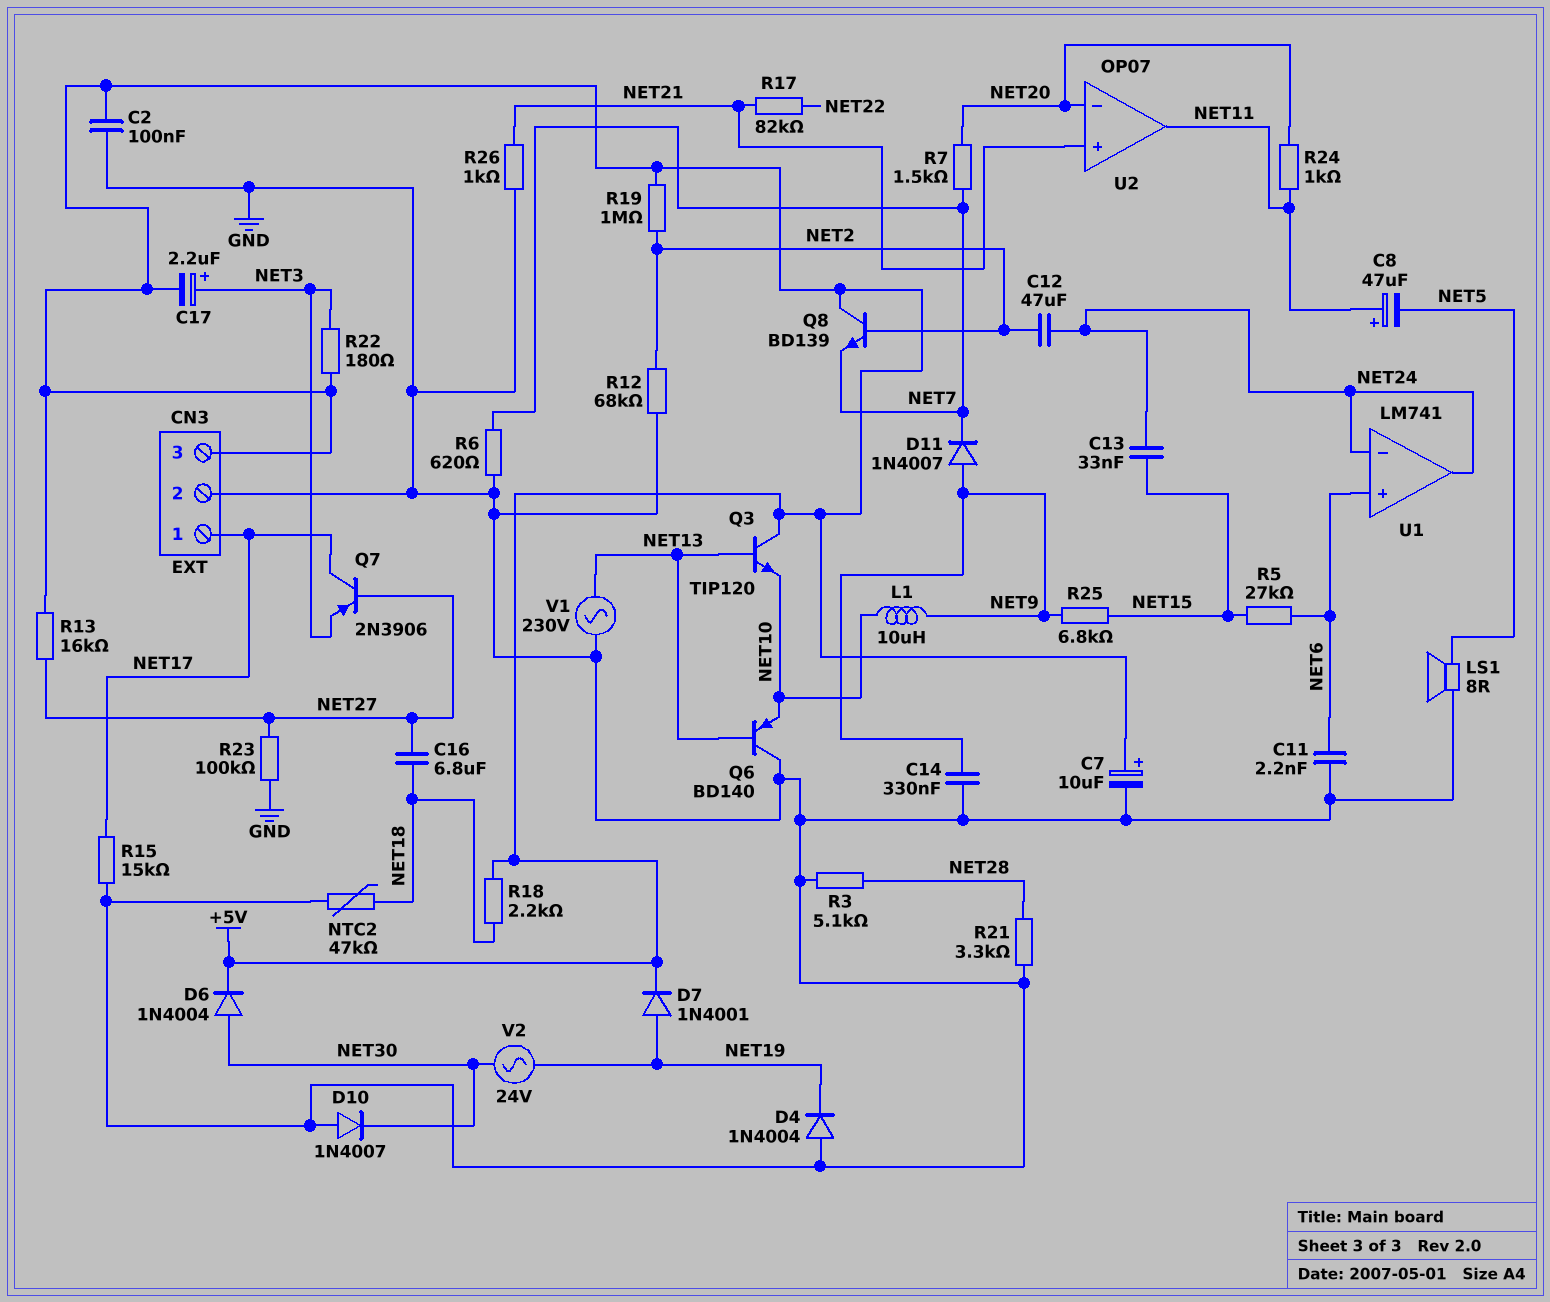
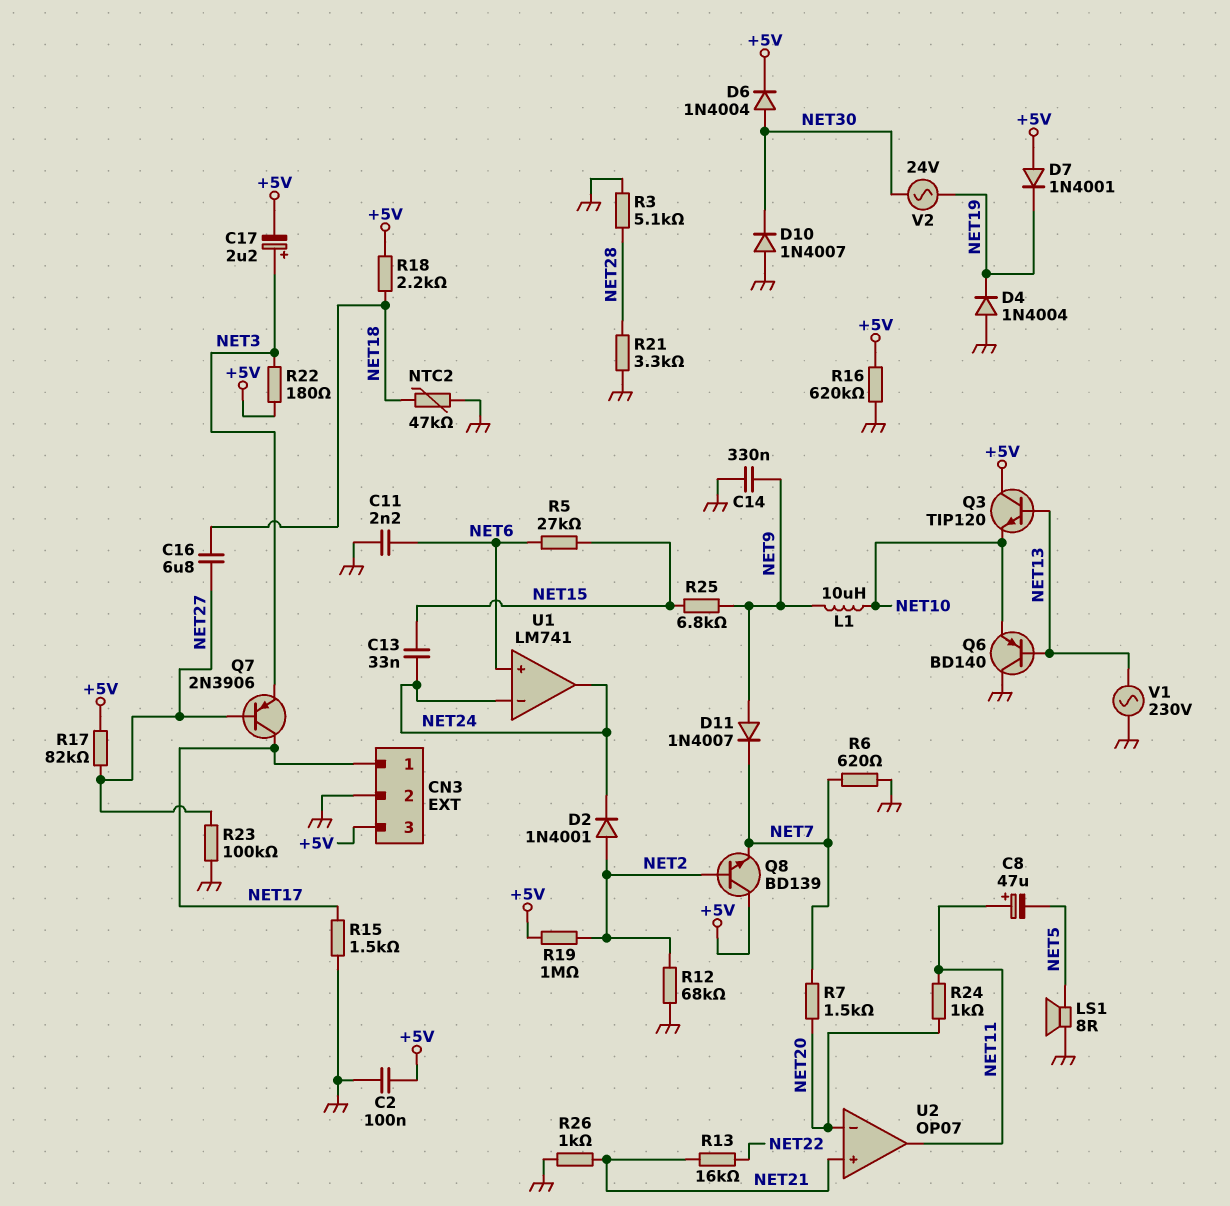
C7: 10uF (plus +5V, minus GND) -> none
C12: 47uF (NET2, NET24) -> none
D2: none -> diode 1N4001 (A NET2, K NET24)
D7: diode 1N4001 (A NET19, K +5V) -> diode 1N4001 (A +5V, K NET19)
R13: 16k (+5V, NET27) -> 16k (NET21, NET22)
R15: 15k (GND, NET17) -> 1.5k (GND, NET17)
R16: none -> 620k (+5V, GND)
R17: 82k (NET21, NET22) -> 82k (+5V, NET27)

